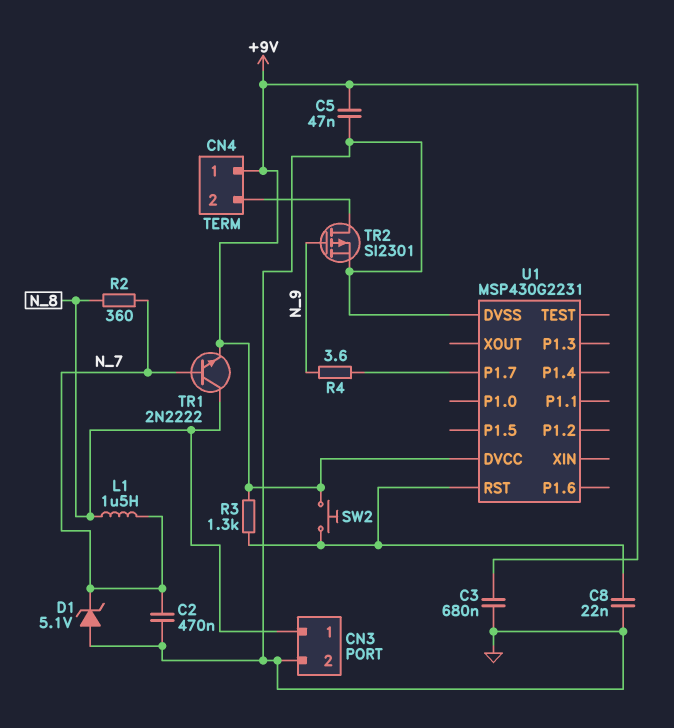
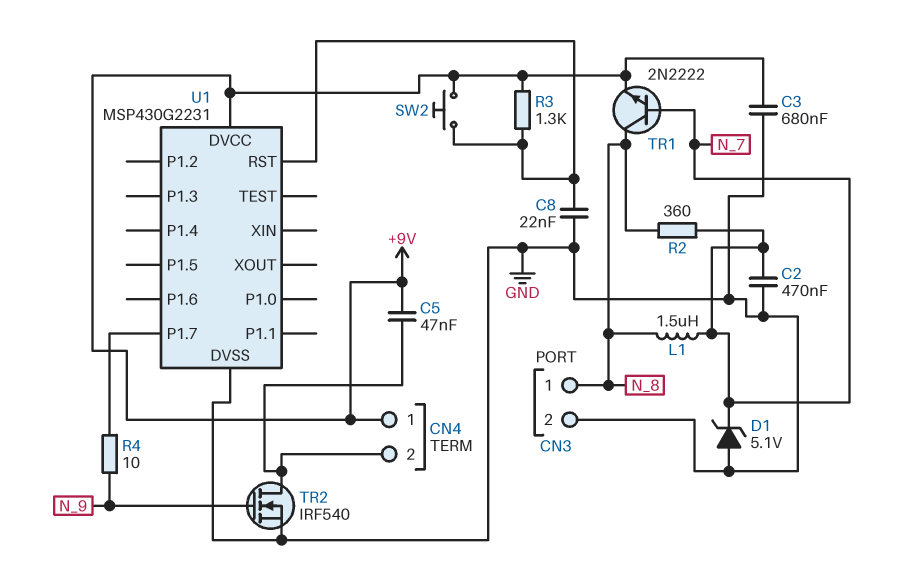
C5: 47nF (+9V, GND) -> 47nF (+9V, CN4/2)
R4: 3.6 (N_9, U1/P1.7) -> 10 (N_9, U1/P1.7)
TR2: PMOS SI2301 (G N_9, D CN4/2, S GND) -> NMOS IRF540 (G N_9, D CN4/2, S GND)

